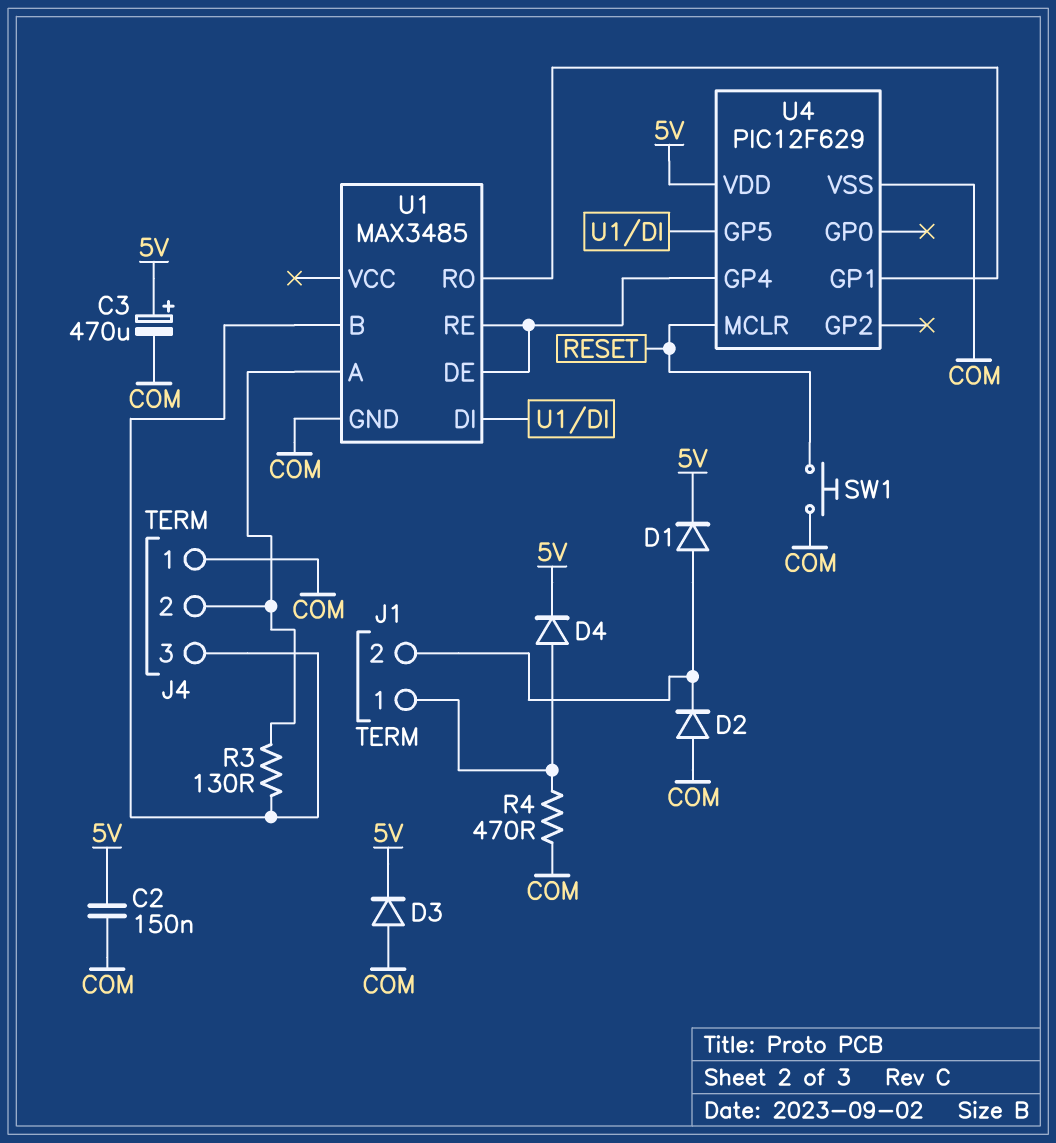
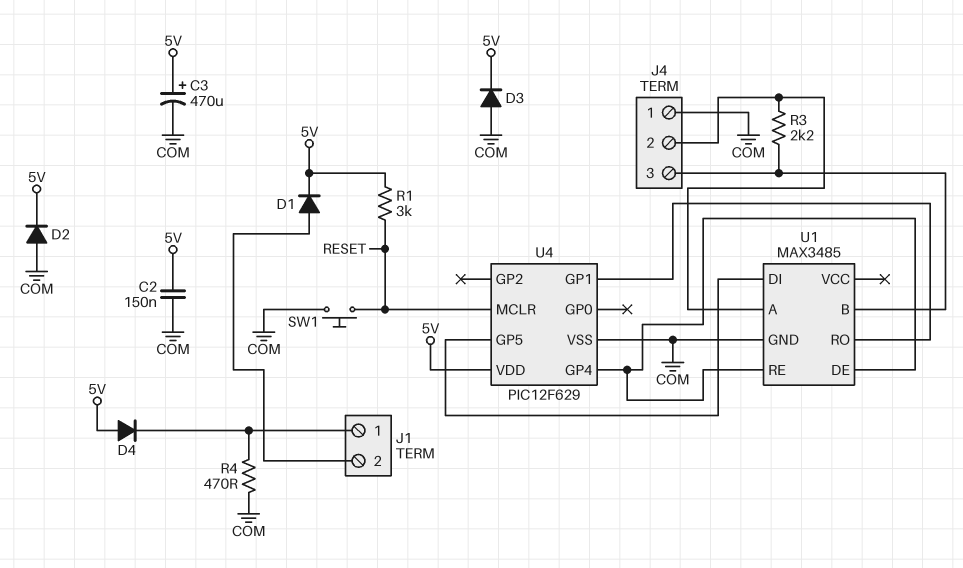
D2: diode (A COM, K J1/2) -> diode (A COM, K 5V)
D4: diode (A J1/1, K 5V) -> diode (A 5V, K J1/1)
R1: none -> 3k (5V, RESET)
R3: 130 (J4/2, J4/3) -> 2.2k (J4/2, J4/3)

